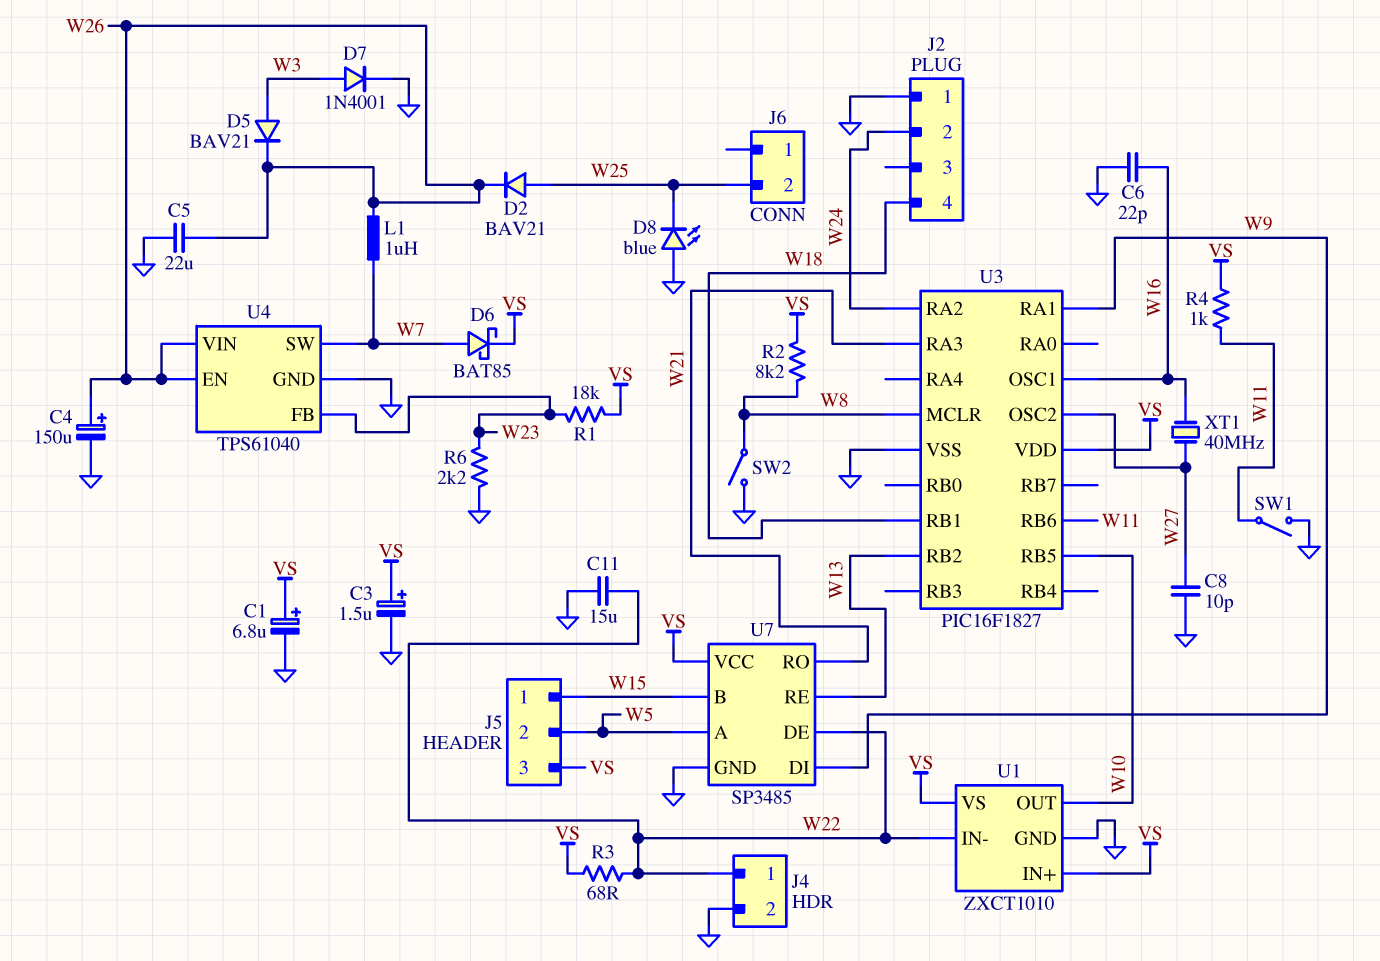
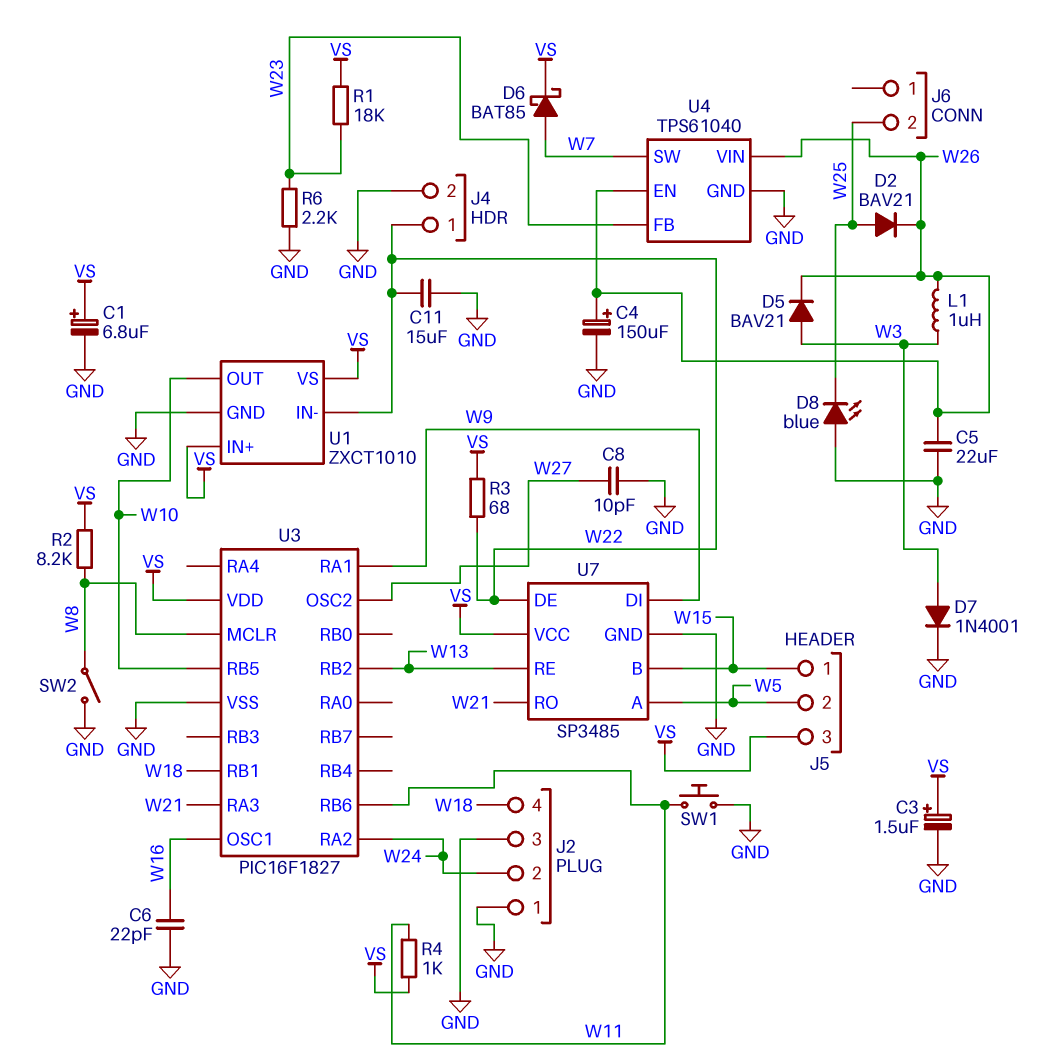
J2 pin 3: none -> GND
L1: 1uH (W7, W26) -> 1uH (W3, W26)
SW1: switch (GND, W11) -> button (GND, W11)
XT1: 40MHz (W16, W27) -> none

